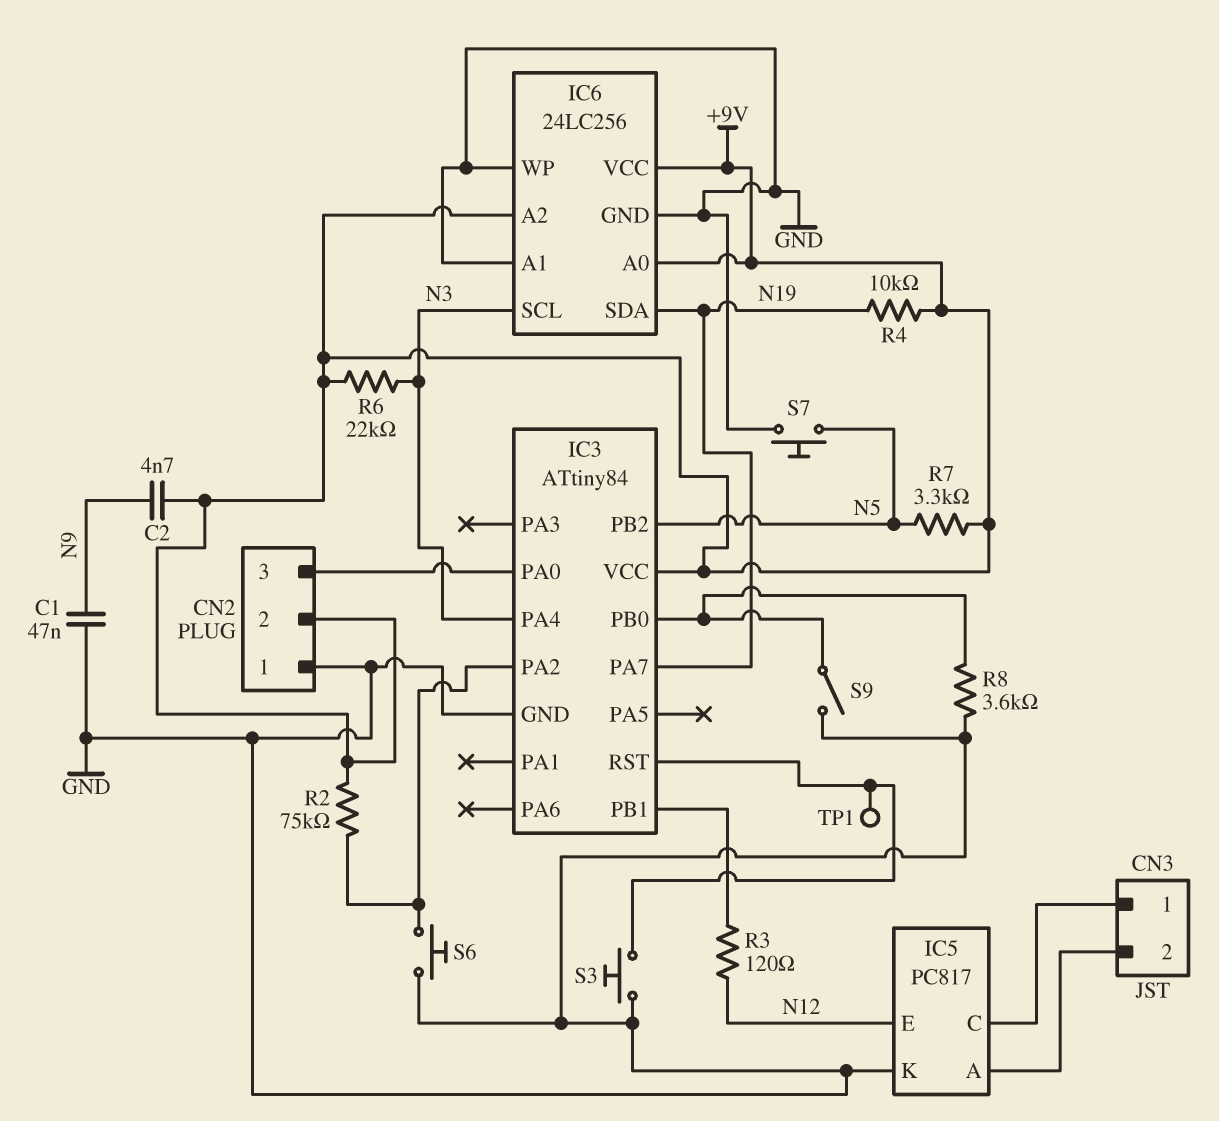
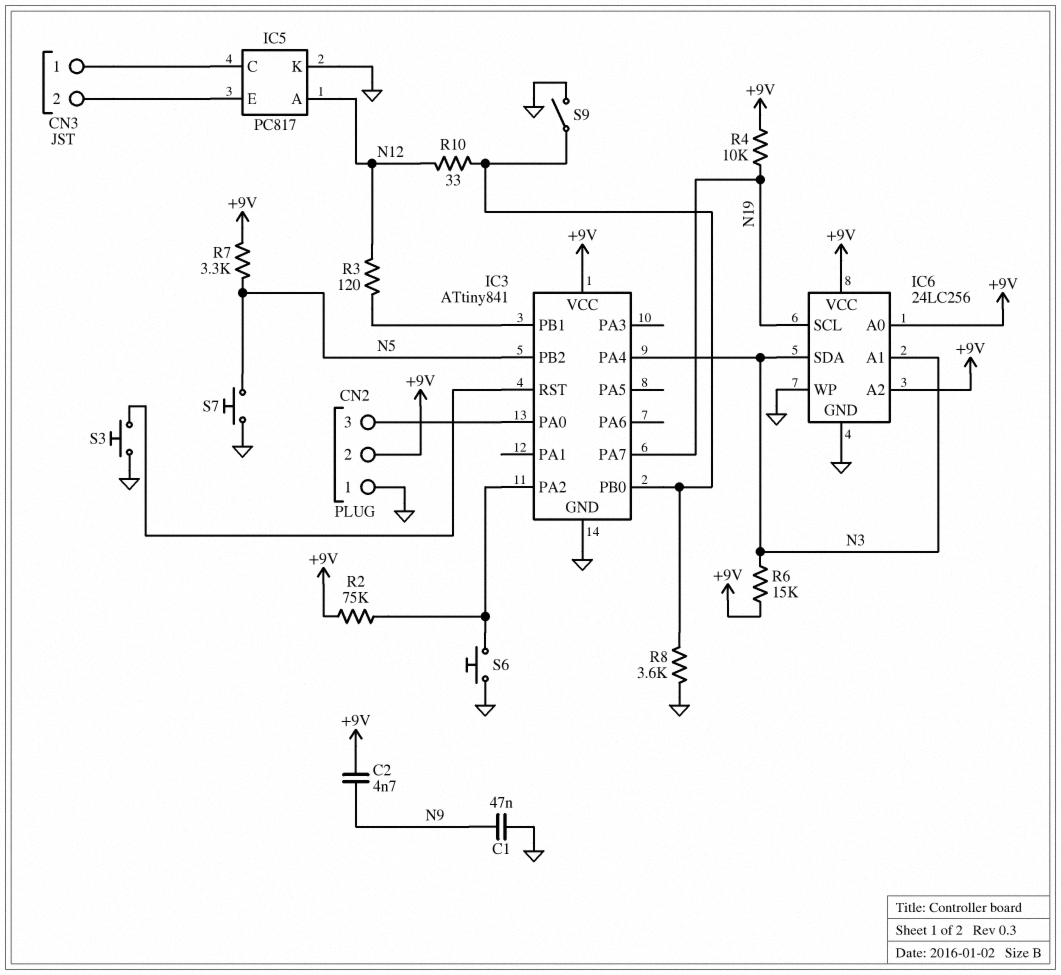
IC3: ATtiny84 -> ATtiny841
IC5 pin A: CN3/2 -> N12
IC5 pin E: N12 -> CN3/2
IC6 pin A1: GND -> N3
IC6 pin SCL: N3 -> N19
IC6 pin SDA: N19 -> N3
R6: 22k (+9V, N3) -> 15k (+9V, N3)
R10: none -> 33 (IC3/PB0, N12)
TP1: test point (IC3/RST) -> none

